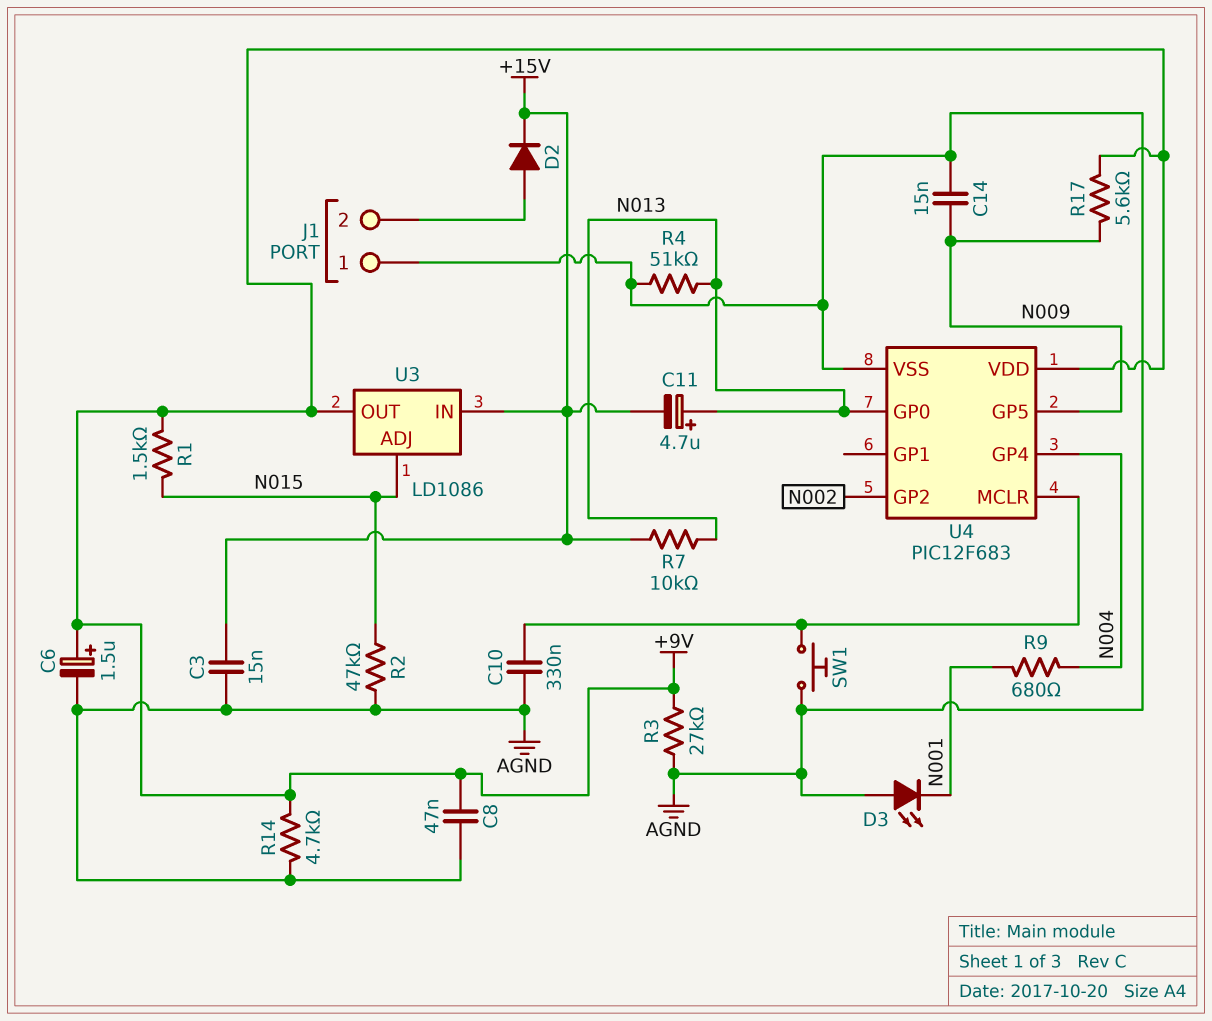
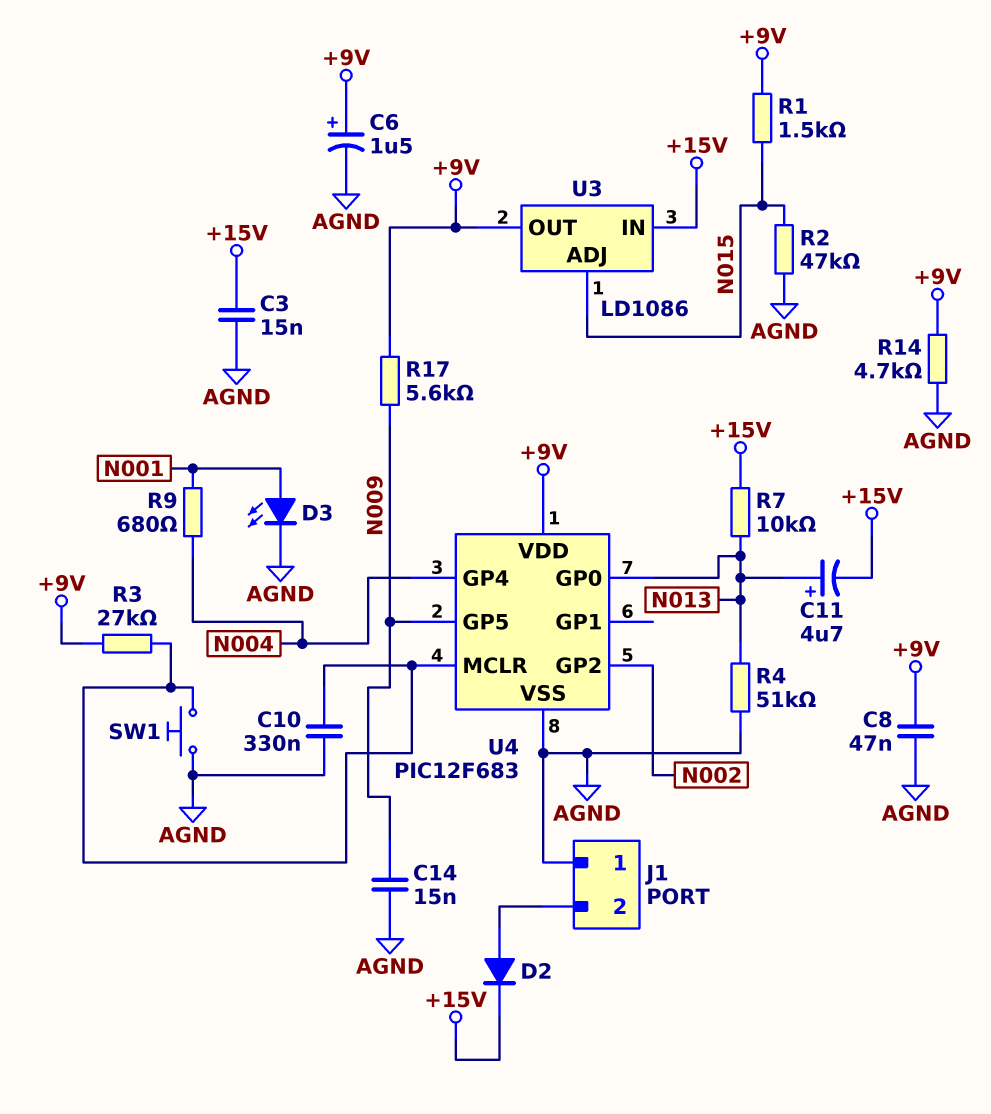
D3: LED (A AGND, K N001) -> LED (A N001, K AGND)
R3: 27k (+9V, AGND) -> 27k (+9V, U4/MCLR)

